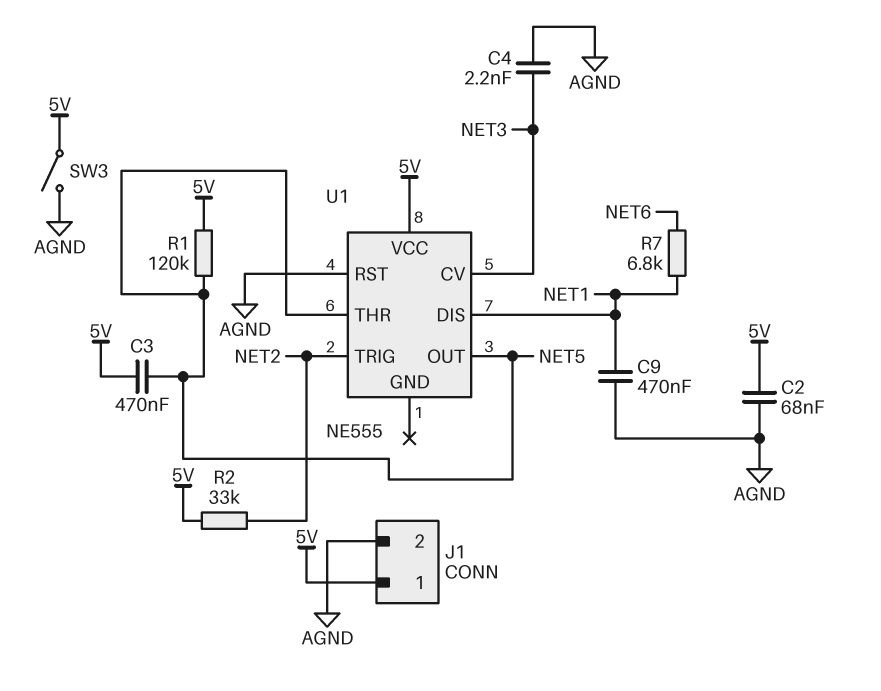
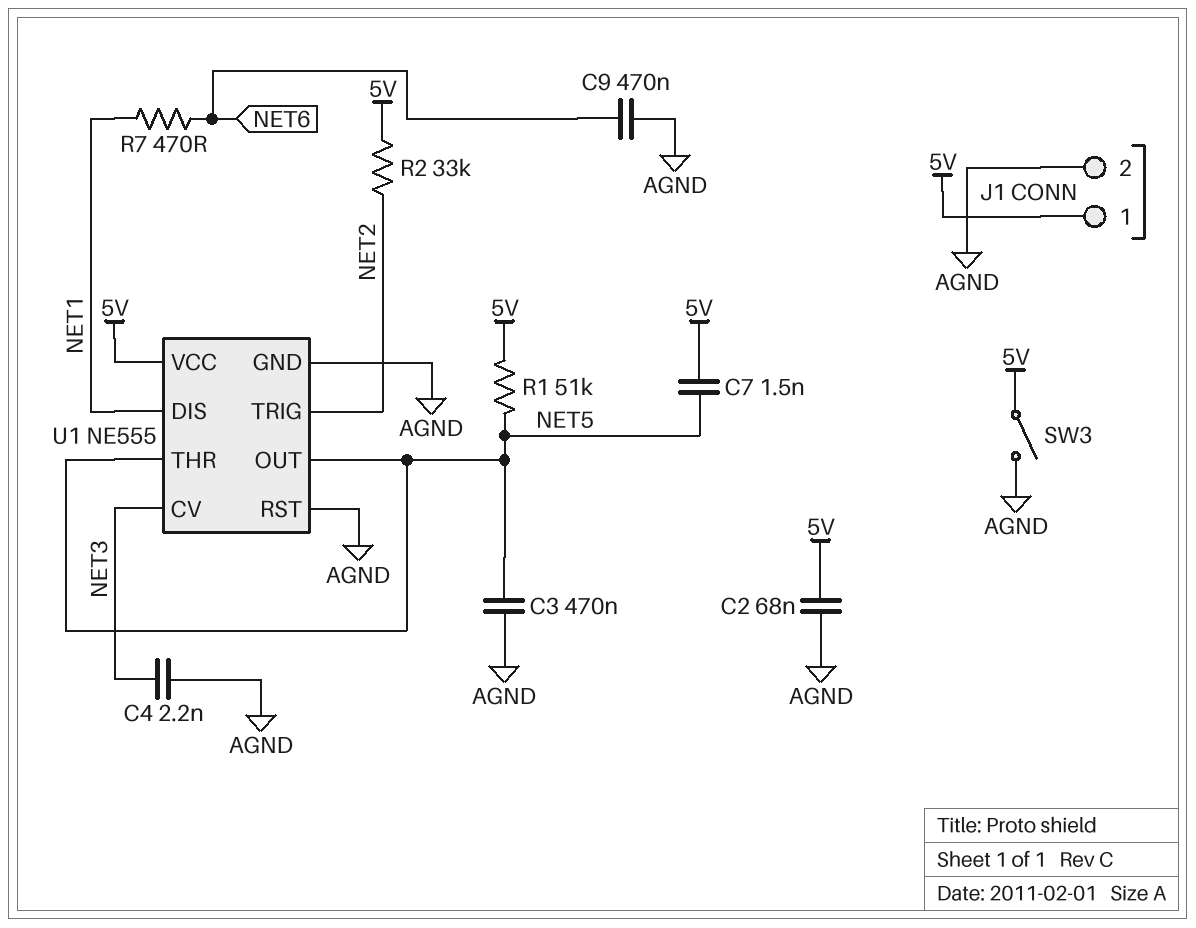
C3: 470nF (5V, NET5) -> 470nF (AGND, NET5)
C7: none -> 1.5nF (5V, NET5)
C9: 470nF (AGND, NET1) -> 470nF (AGND, NET6)
R1: 120k (5V, NET5) -> 51k (5V, NET5)
R7: 6.8k (NET1, NET6) -> 470 (NET1, NET6)
U1 pin GND: none -> AGND

